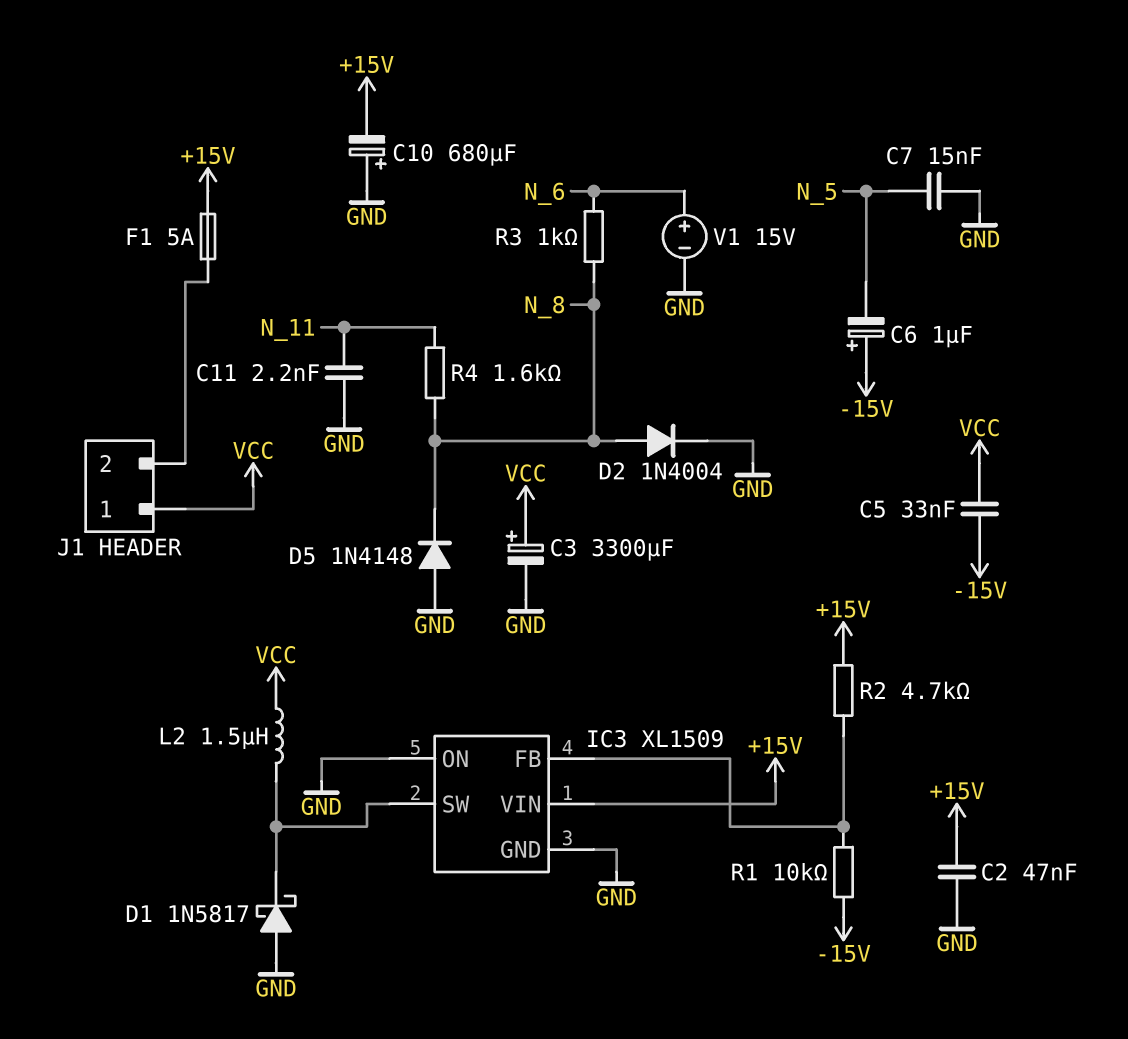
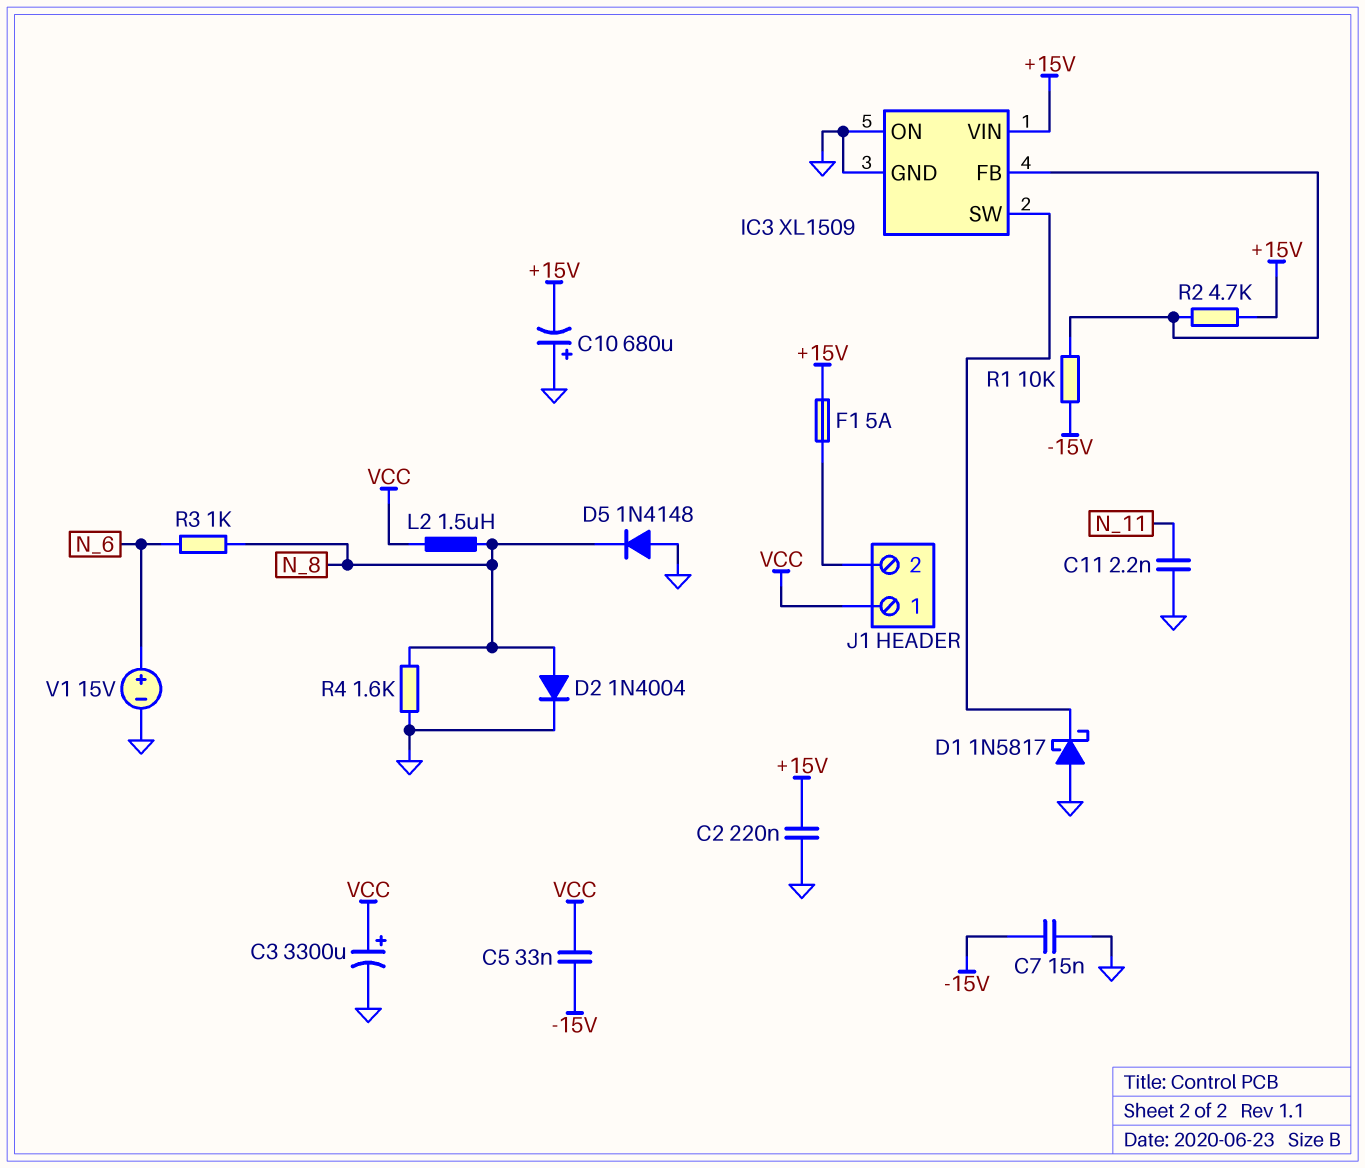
C2: 47nF (+15V, GND) -> 220nF (+15V, GND)
C6: 1uF (plus -15V, minus N_5) -> none
C7: 15nF (GND, N_5) -> 15nF (-15V, GND)
L2: 1.5uH (IC3/SW, VCC) -> 1.5uH (N_8, VCC)
R4: 1.6k (N_8, N_11) -> 1.6k (GND, N_8)

